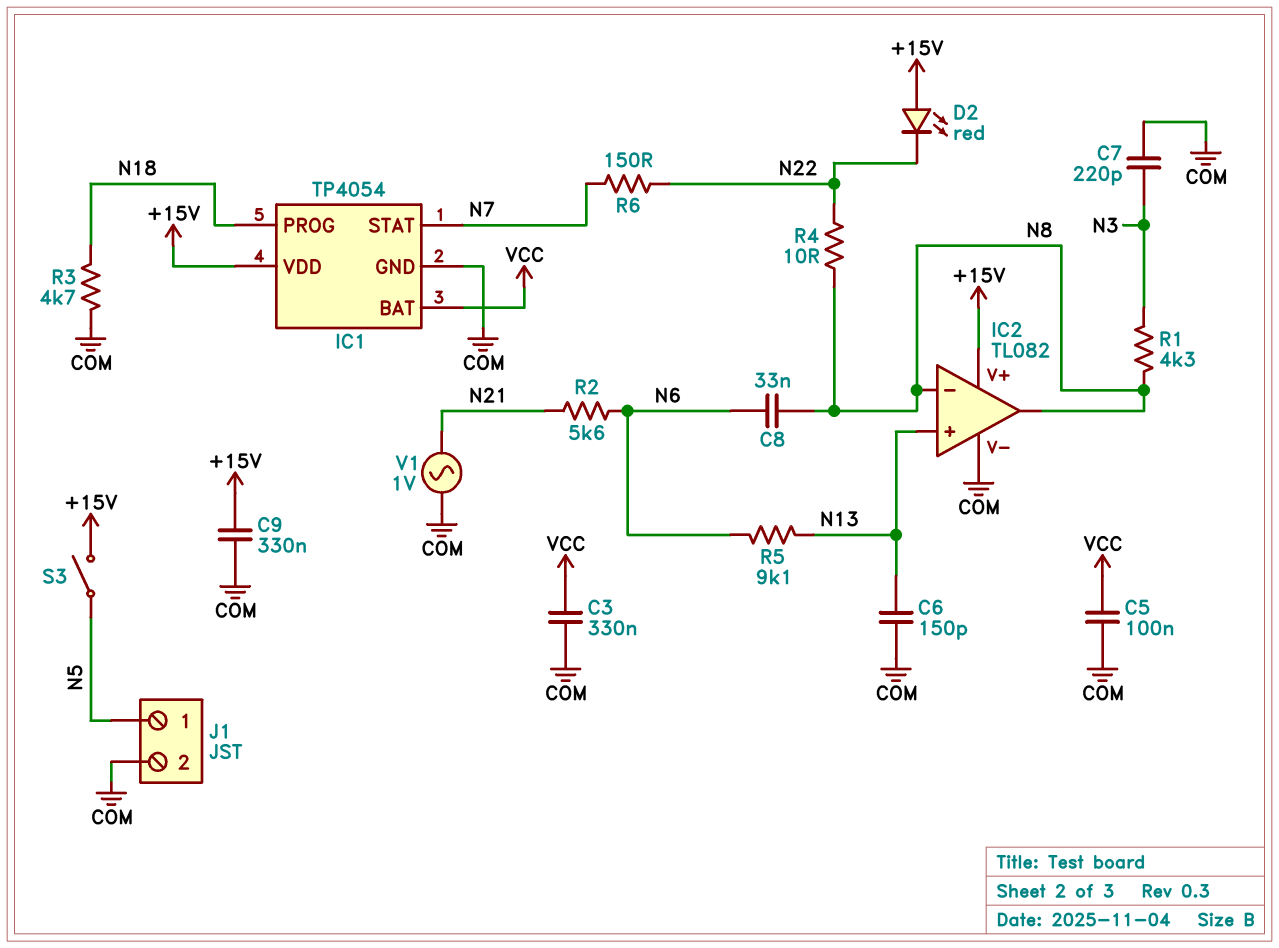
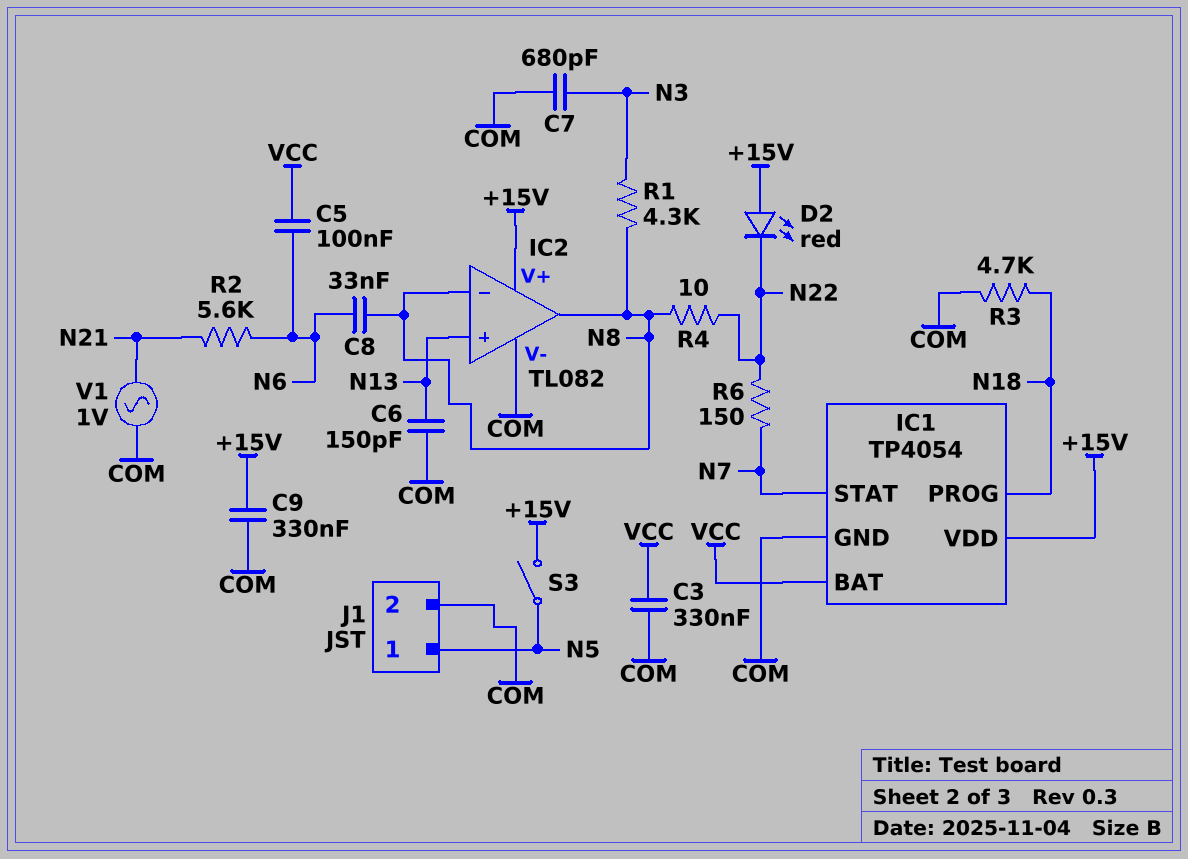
C5: 100nF (COM, VCC) -> 100nF (N6, VCC)
C7: 220pF (COM, N3) -> 680pF (COM, N3)
R5: 9.1k (N6, N13) -> none

